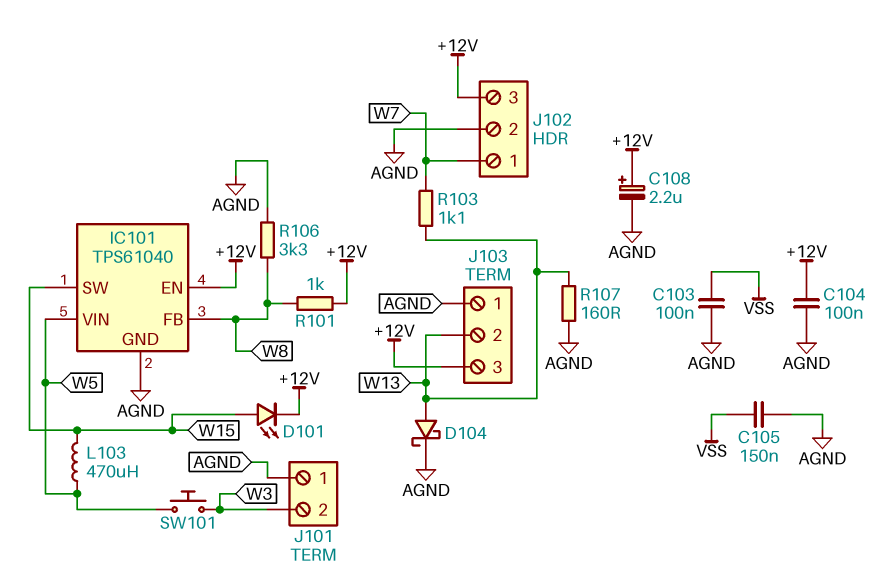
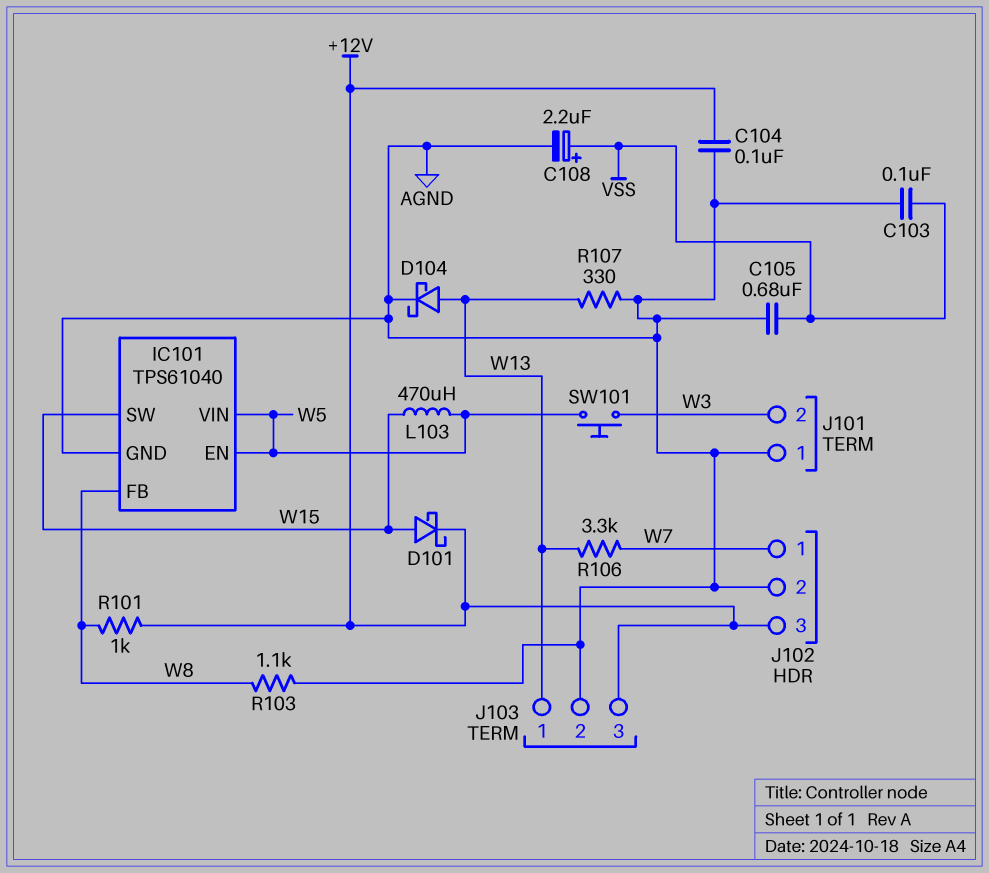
C105: 150nF (AGND, VSS) -> 680nF (AGND, VSS)
C108: 2.2uF (plus +12V, minus AGND) -> 2.2uF (plus VSS, minus AGND)
D101: LED (A W15, K +12V) -> schottky (A W15, K +12V)
IC101 pin EN: +12V -> W5
J103 pin 1: AGND -> W13
J103 pin 2: W13 -> AGND
R103: 1.1k (W7, W13) -> 1.1k (AGND, W8)
R106: 3.3k (AGND, W8) -> 3.3k (W7, W13)
R107: 160 (AGND, W13) -> 330 (AGND, W13)

